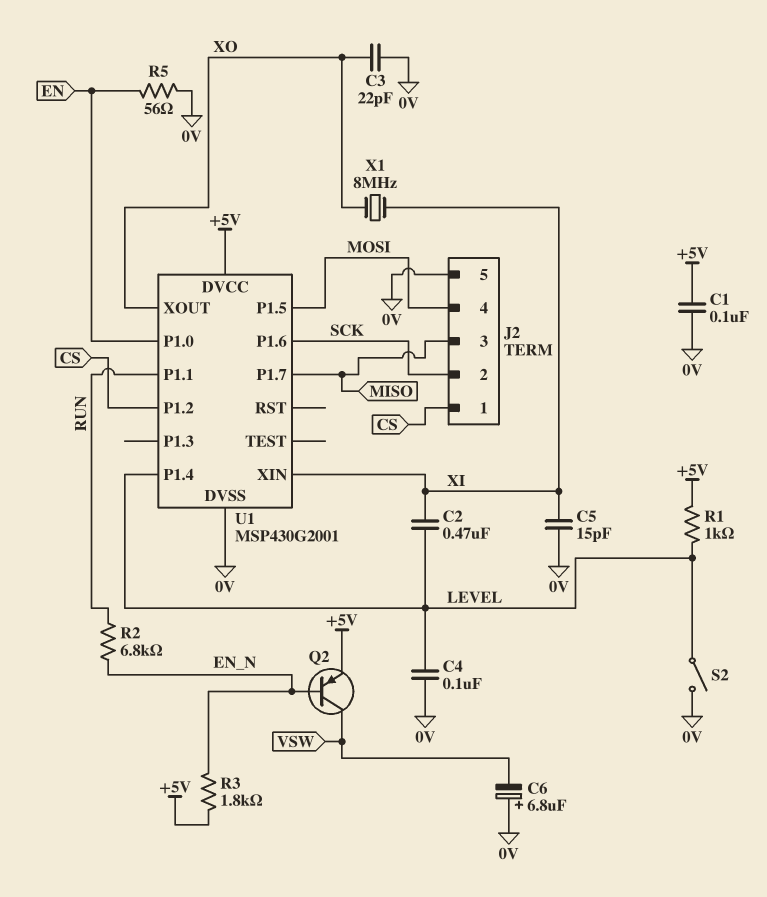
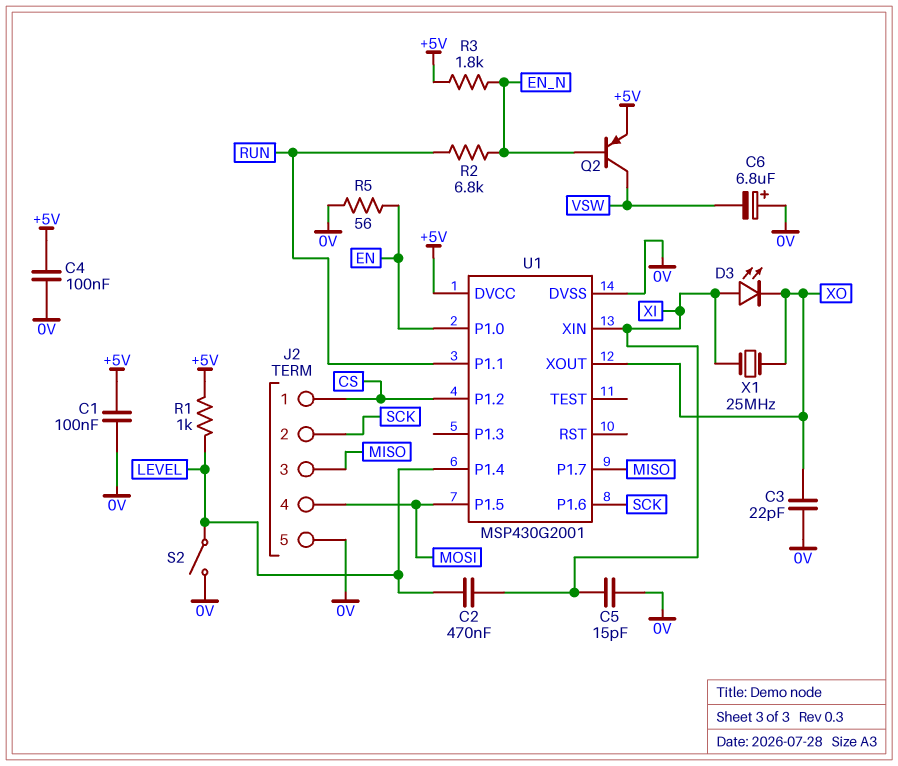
C4: 100nF (0V, LEVEL) -> 100nF (+5V, 0V)
D3: none -> LED (A XI, K XO)
X1: 8MHz (XI, XO) -> 25MHz (XI, XO)

